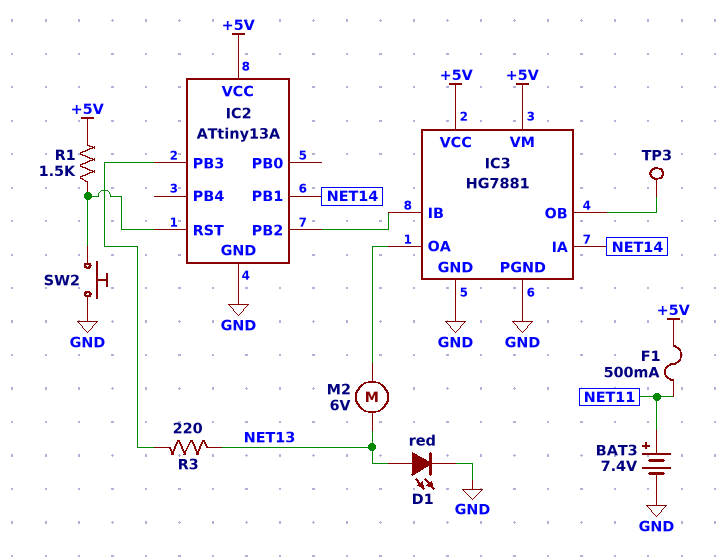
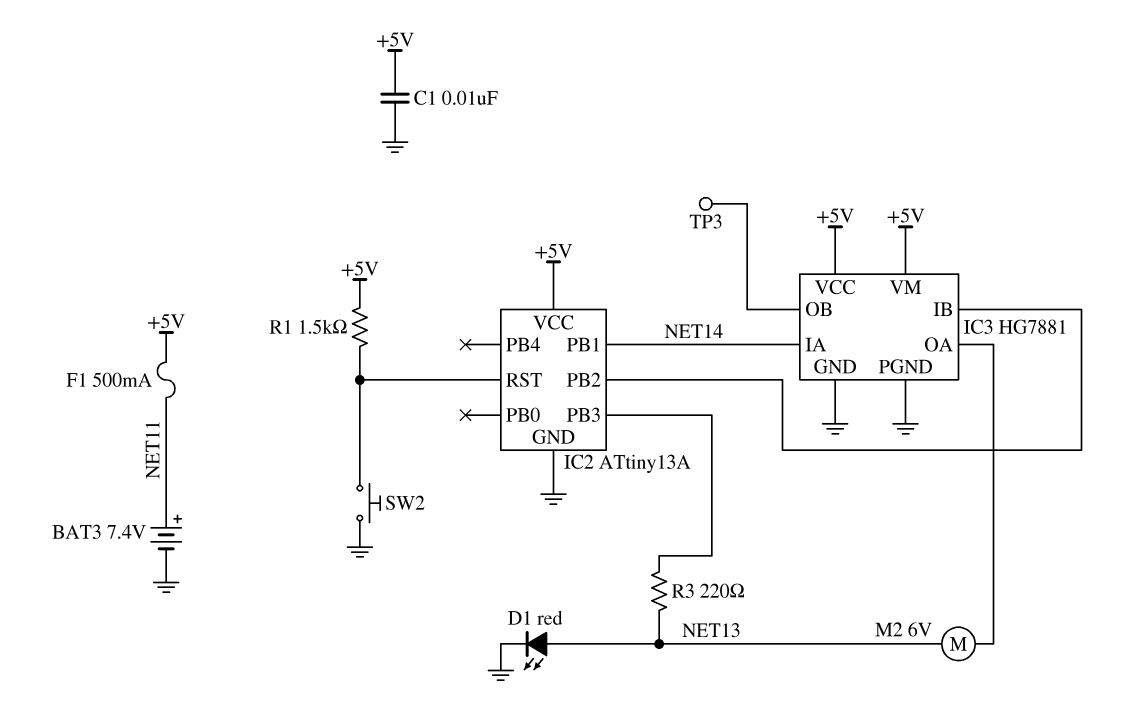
C1: none -> 10nF (+5V, GND)

